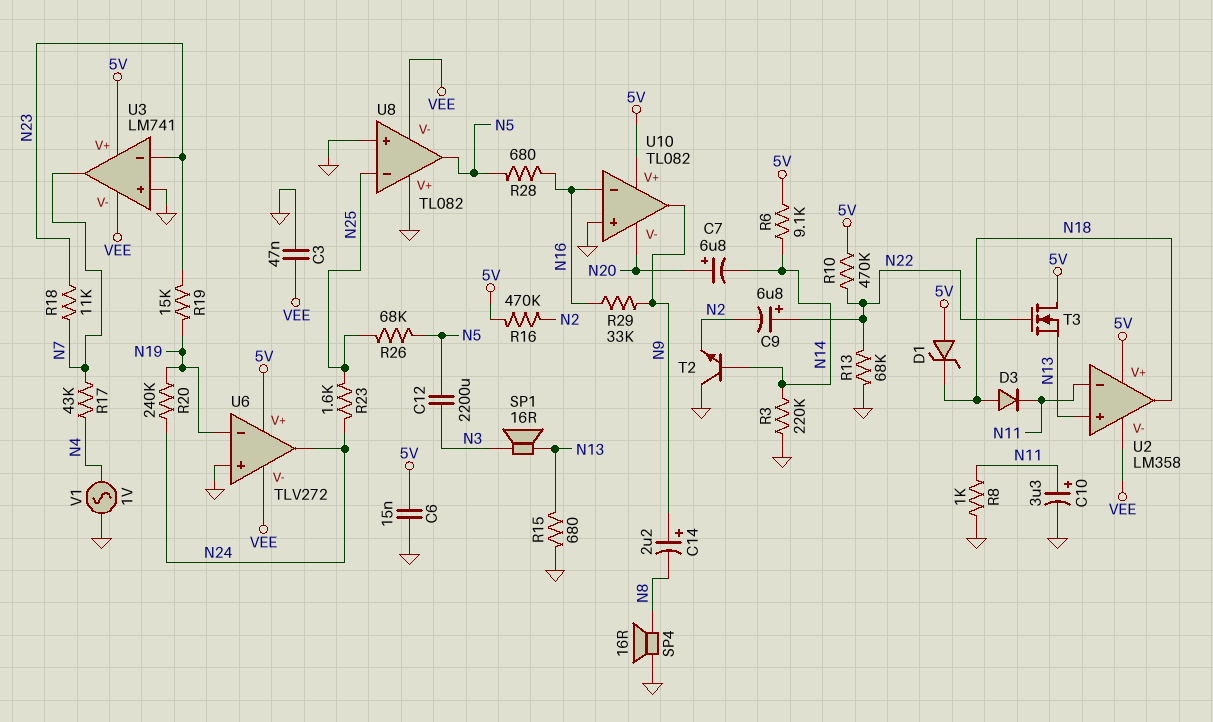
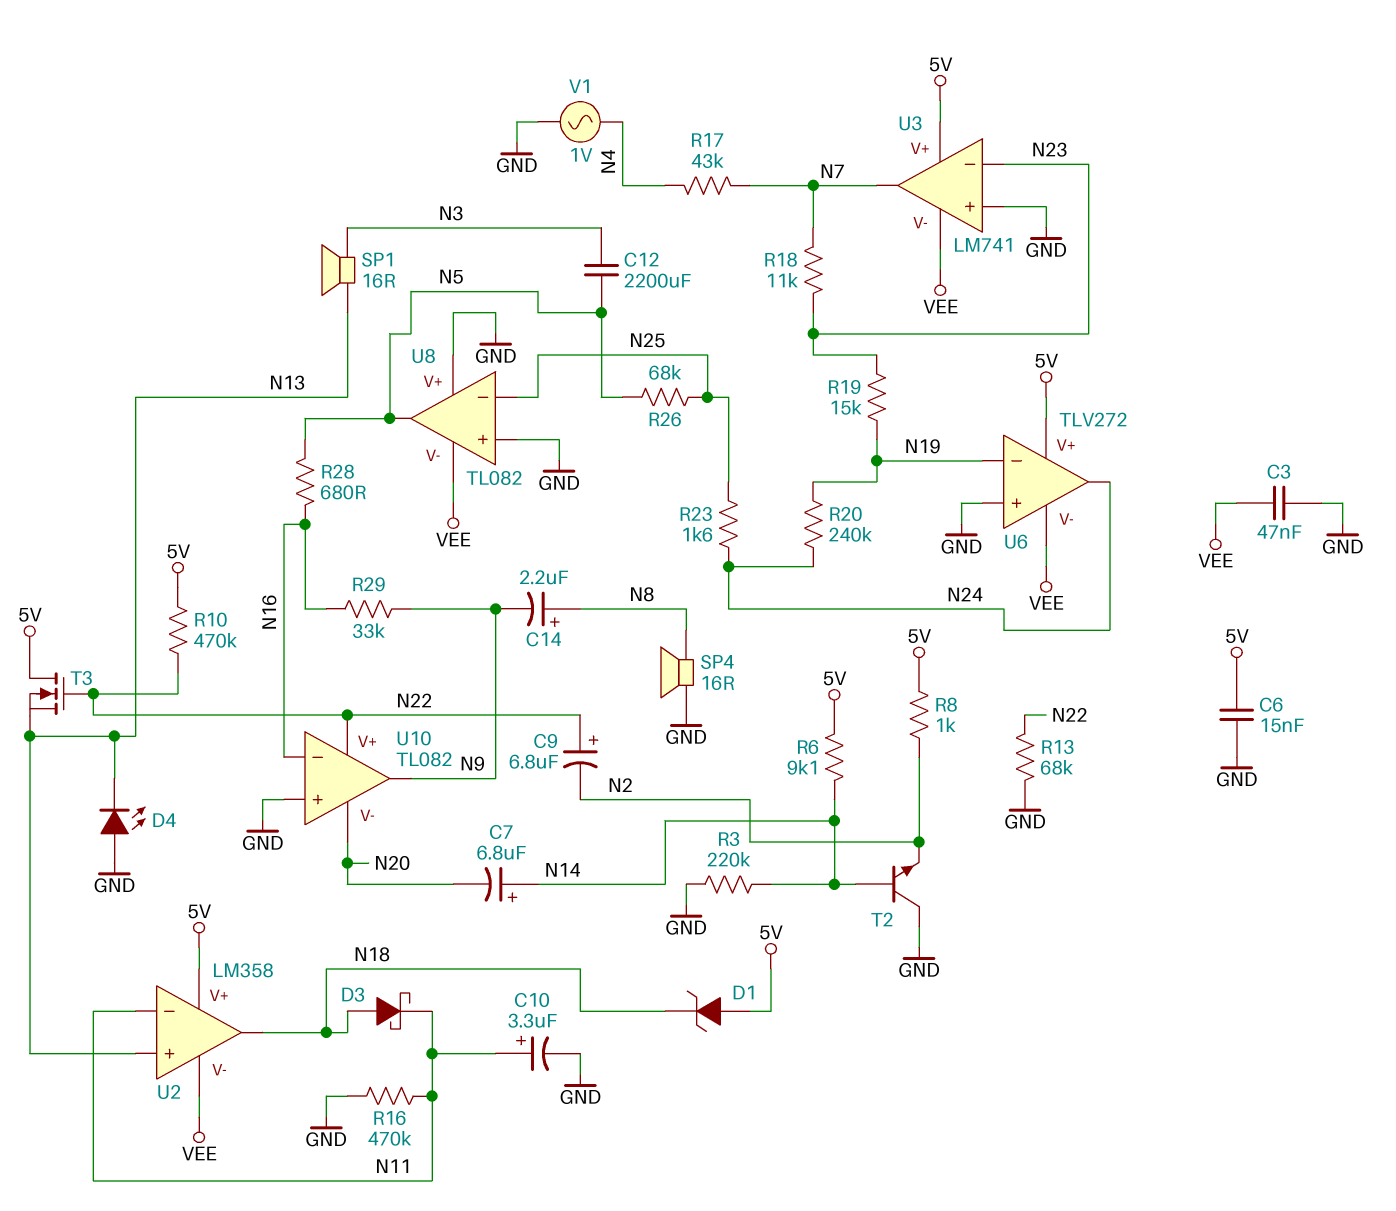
C7: 6.8uF (plus N20, minus N14) -> 6.8uF (plus N14, minus N20)
C14: 2.2uF (plus N9, minus N8) -> 2.2uF (plus N8, minus N9)
D3: diode (A N18, K N11) -> schottky (A N18, K N11)
D4: none -> LED (A GND, K N13)
R8: 1k (GND, N11) -> 1k (5V, N2)
R15: 680 (GND, N13) -> none
R16: 470k (5V, N2) -> 470k (GND, N11)
U10 pin V+: 5V -> N22

